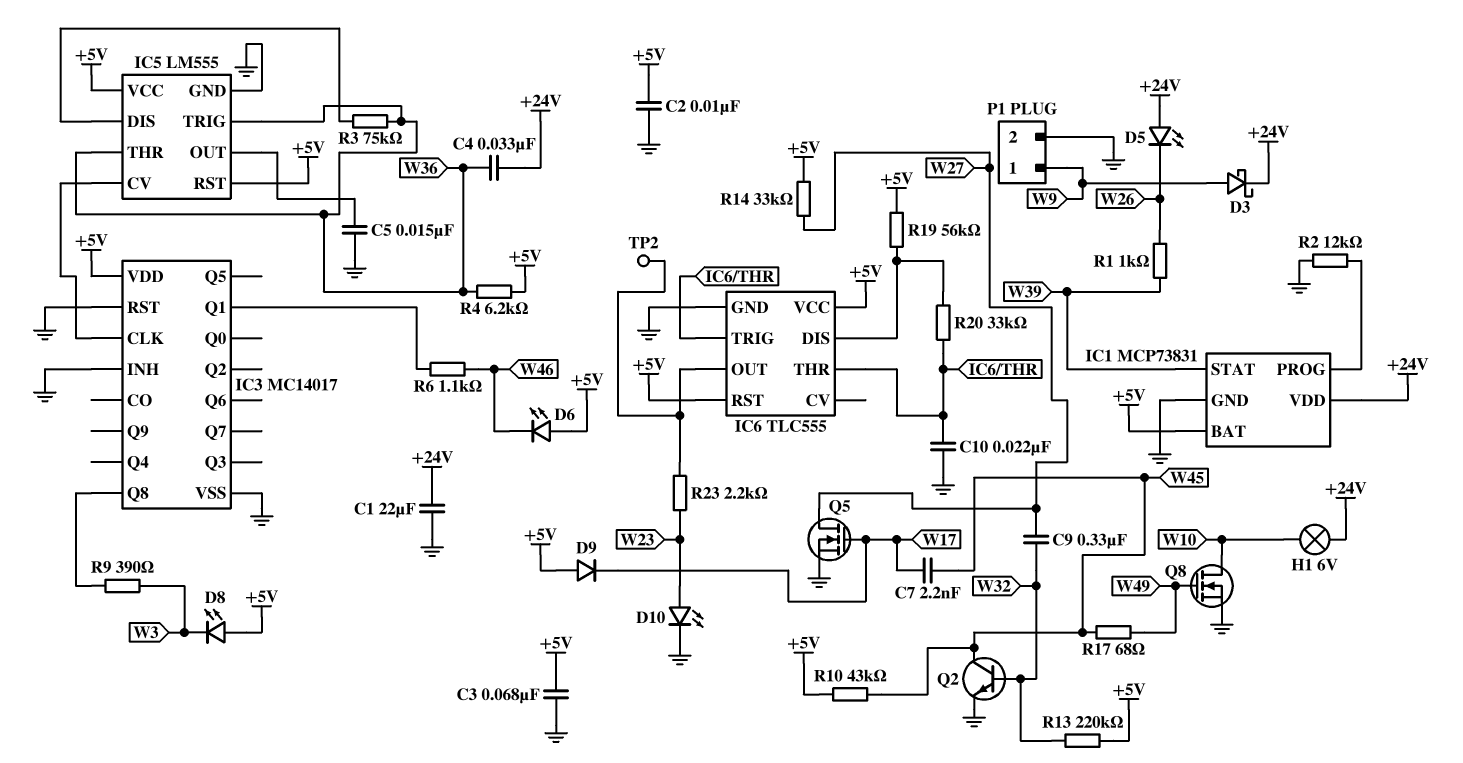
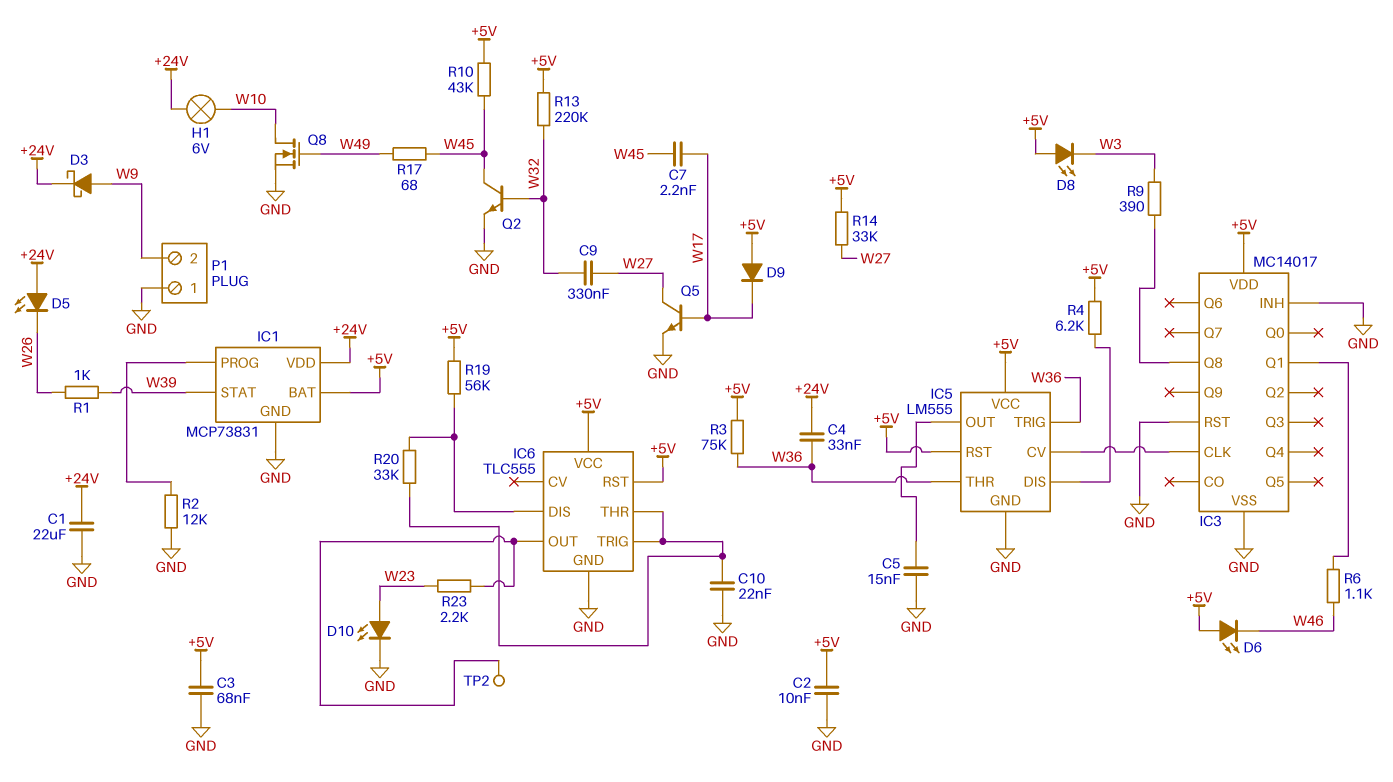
P1 pin 1: W9 -> GND
P1 pin 2: GND -> W9
Q5: NMOS (G W17, D W27, S GND) -> NPN (B W17, C W27, E GND)
R3: 75k (IC5/DIS, W36) -> 75k (+5V, W36)
R4: 6.2k (+5V, W36) -> 6.2k (+5V, IC5/DIS)

